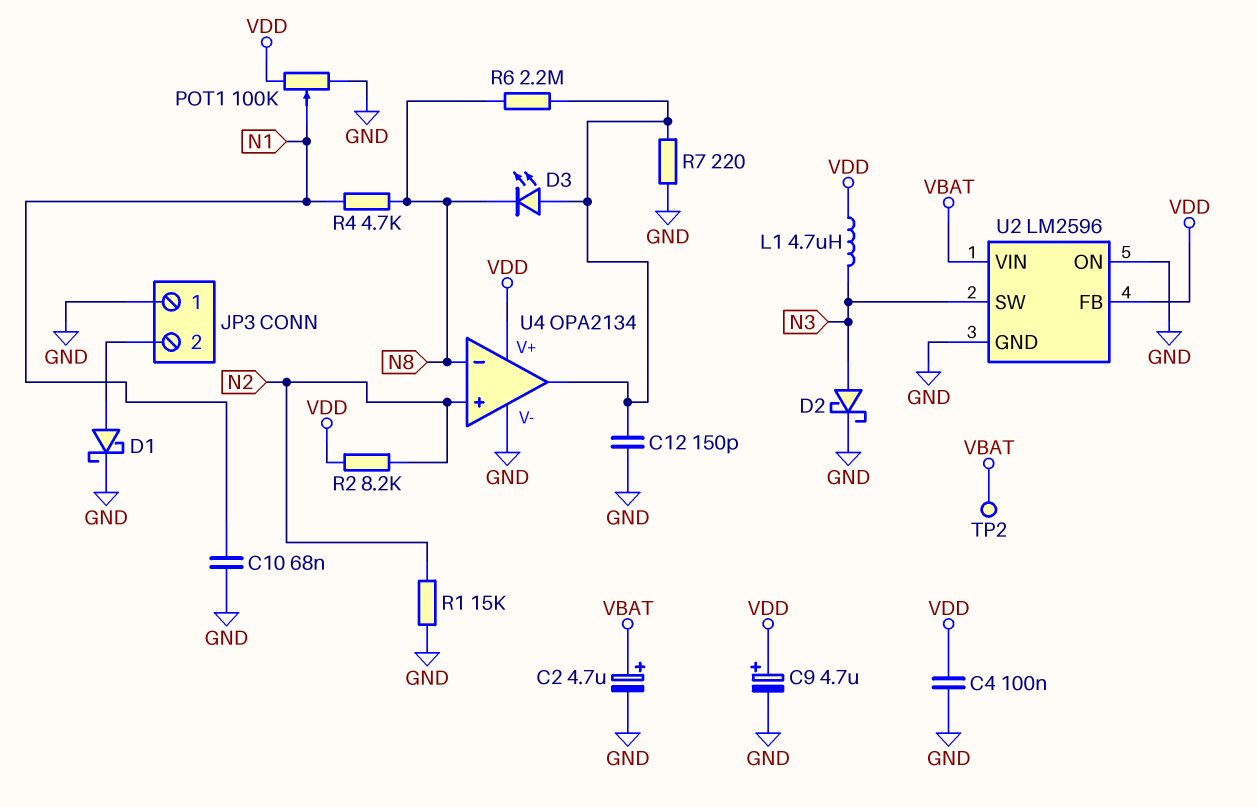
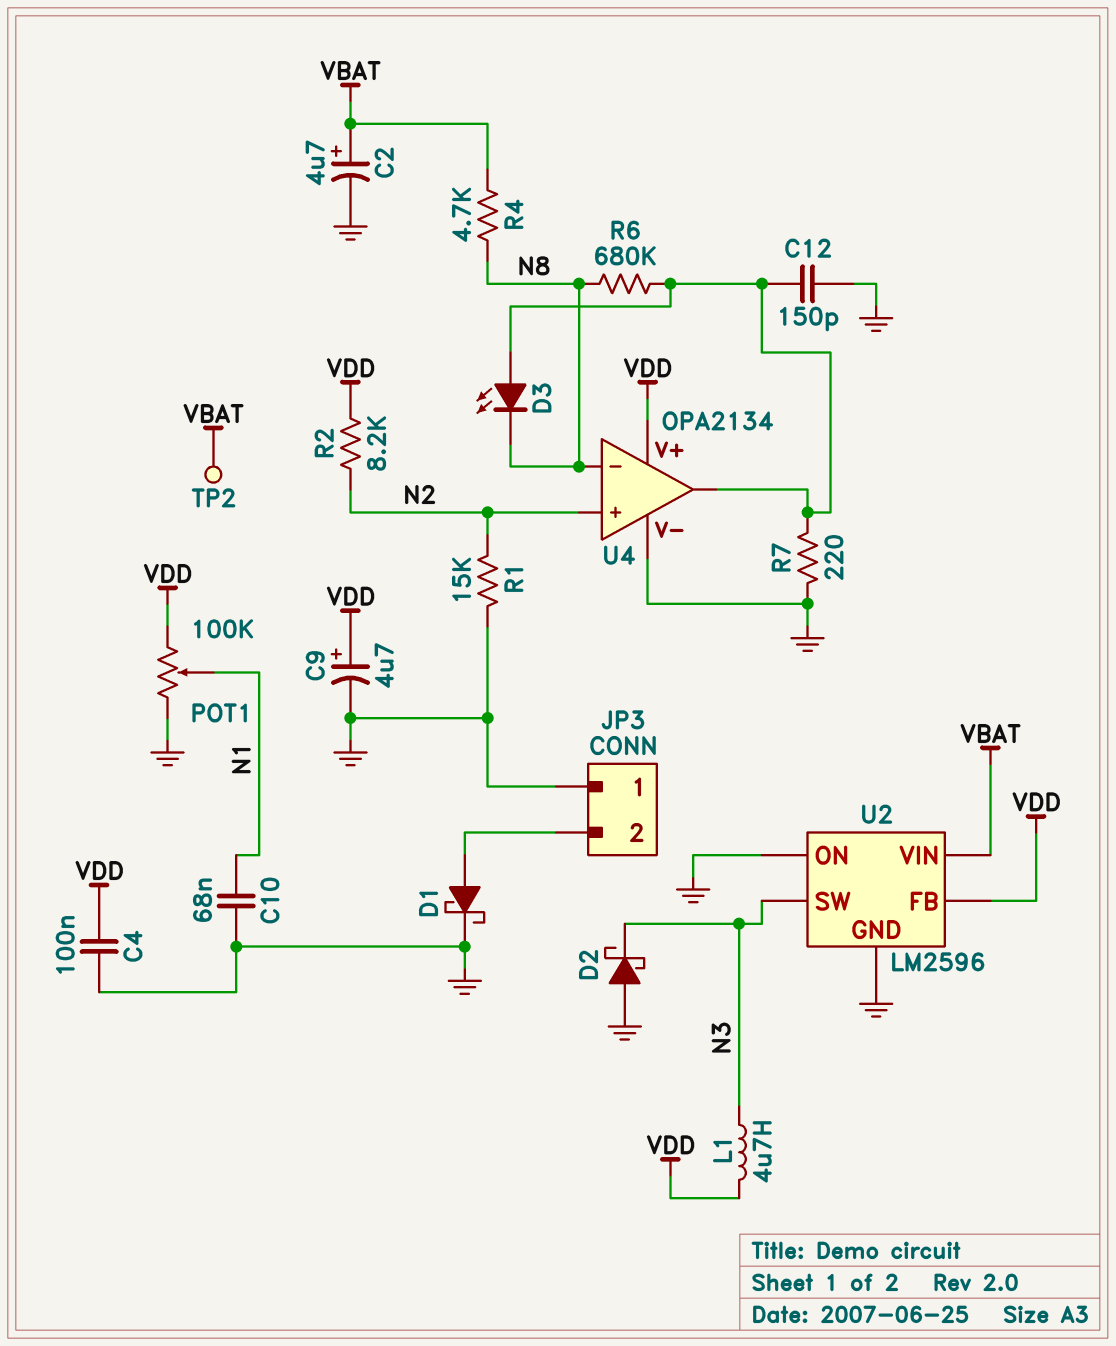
D2: schottky (A N3, K GND) -> schottky (A GND, K N3)
R4: 4.7k (N1, N8) -> 4.7k (N8, VBAT)
R6: 2.2M (N8, U4/out) -> 680k (N8, U4/out)

